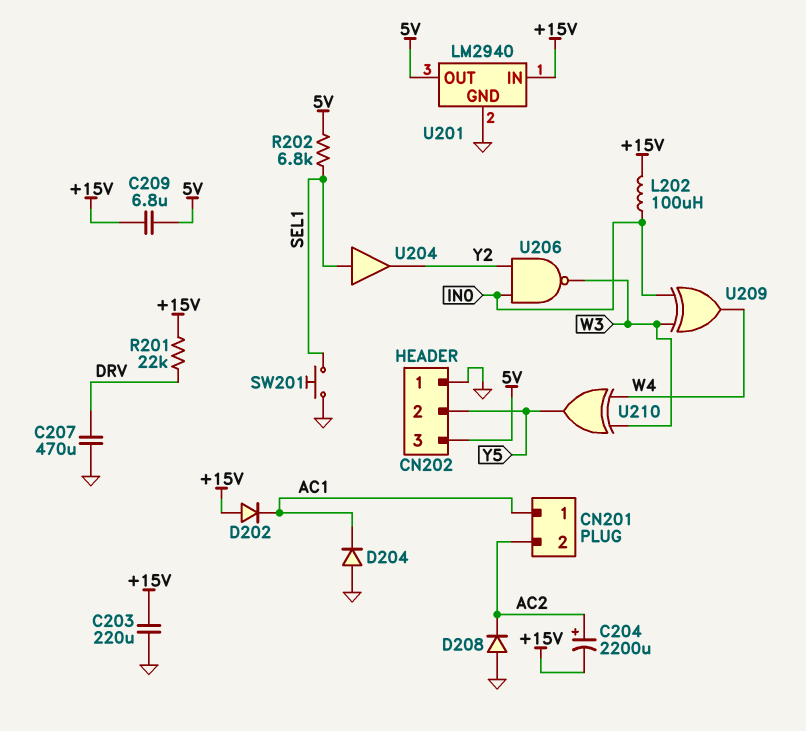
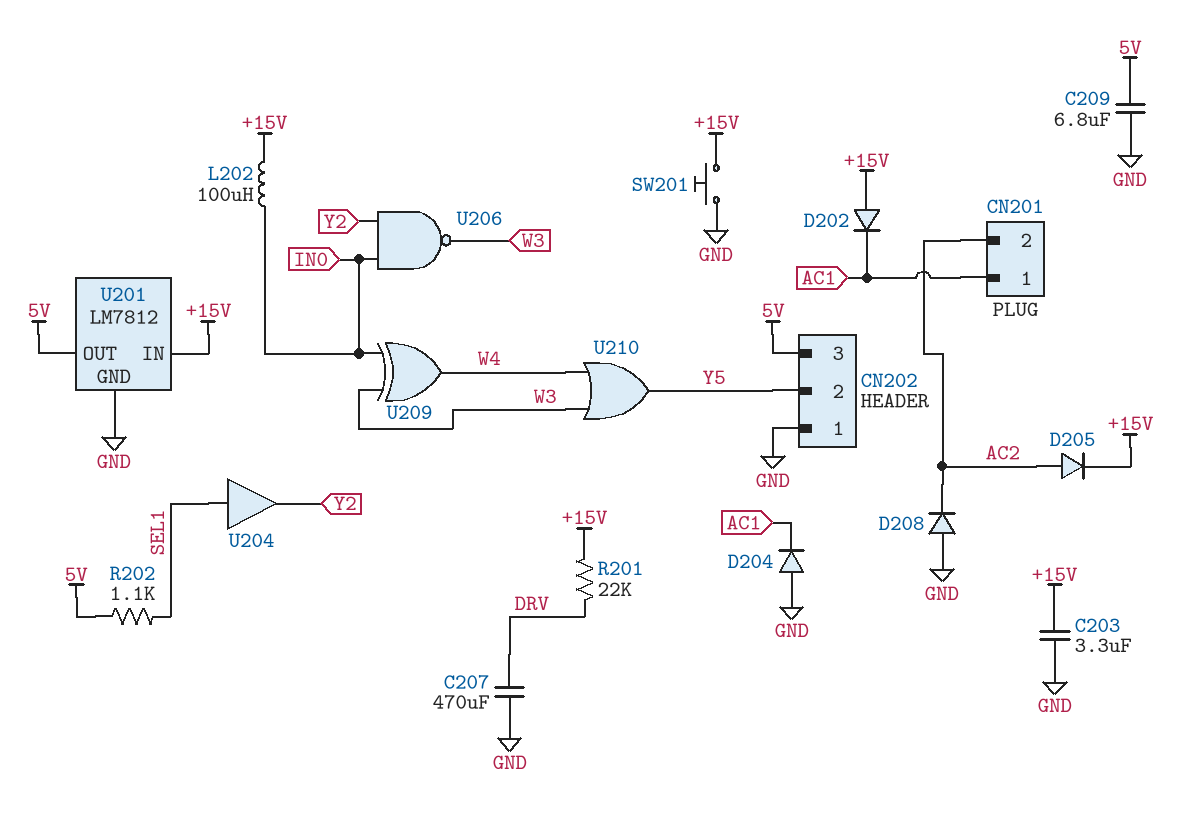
C203: 220uF (+15V, GND) -> 3.3uF (+15V, GND)
C204: 2200uF (plus AC2, minus +15V) -> none
C209: 6.8uF (+15V, 5V) -> 6.8uF (5V, GND)
D205: none -> diode (A AC2, K +15V)
R202: 6.8k (5V, SEL1) -> 1.1k (5V, SEL1)
SW201: button (GND, SEL1) -> button (+15V, GND)
U201: LM2940 -> LM7812
U210: XOR (in W3, in W4, out Y5) -> OR (in W3, in W4, out Y5)

